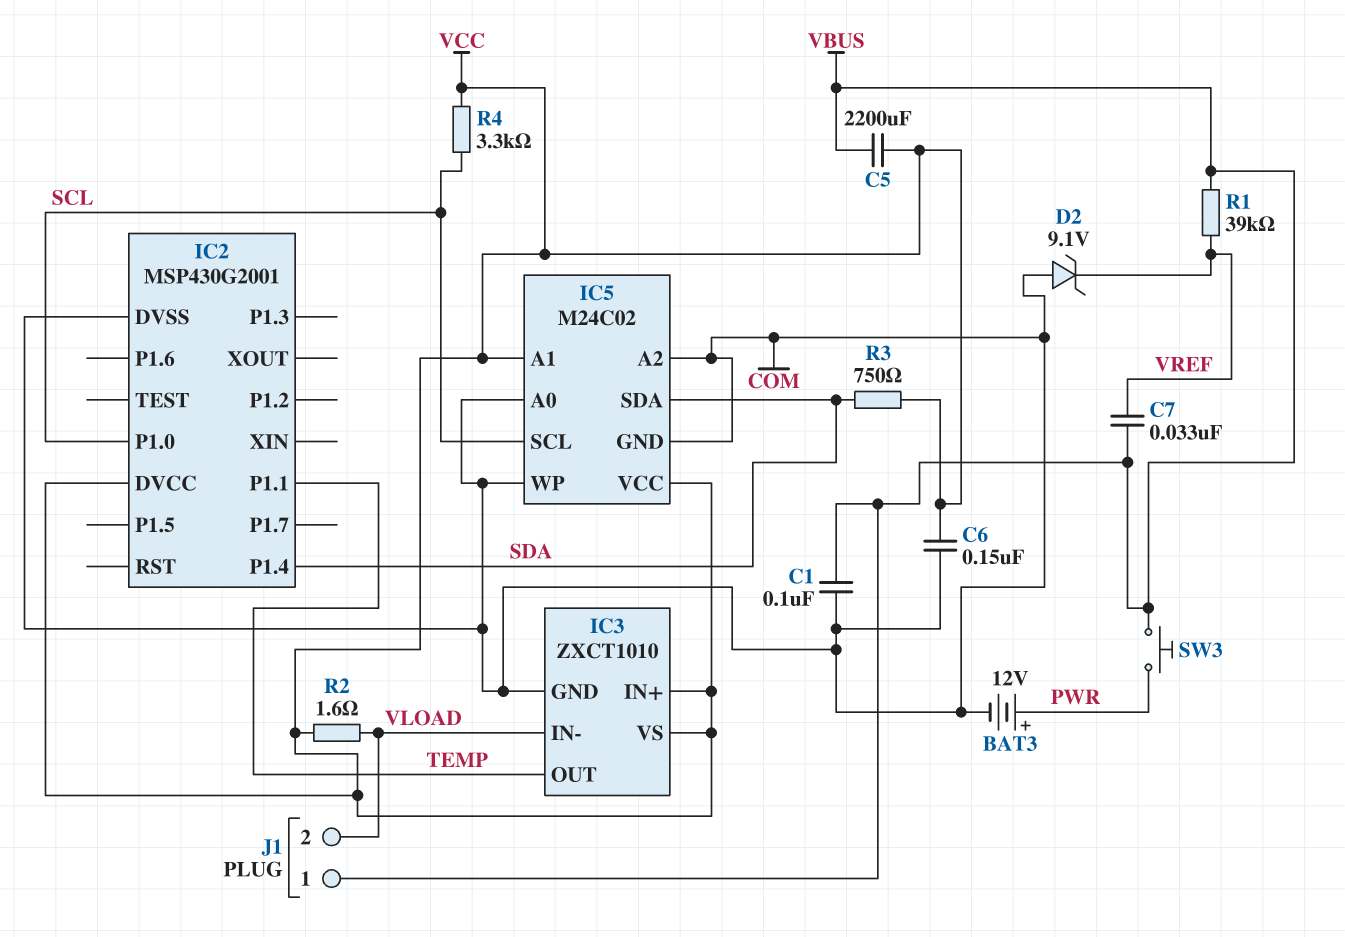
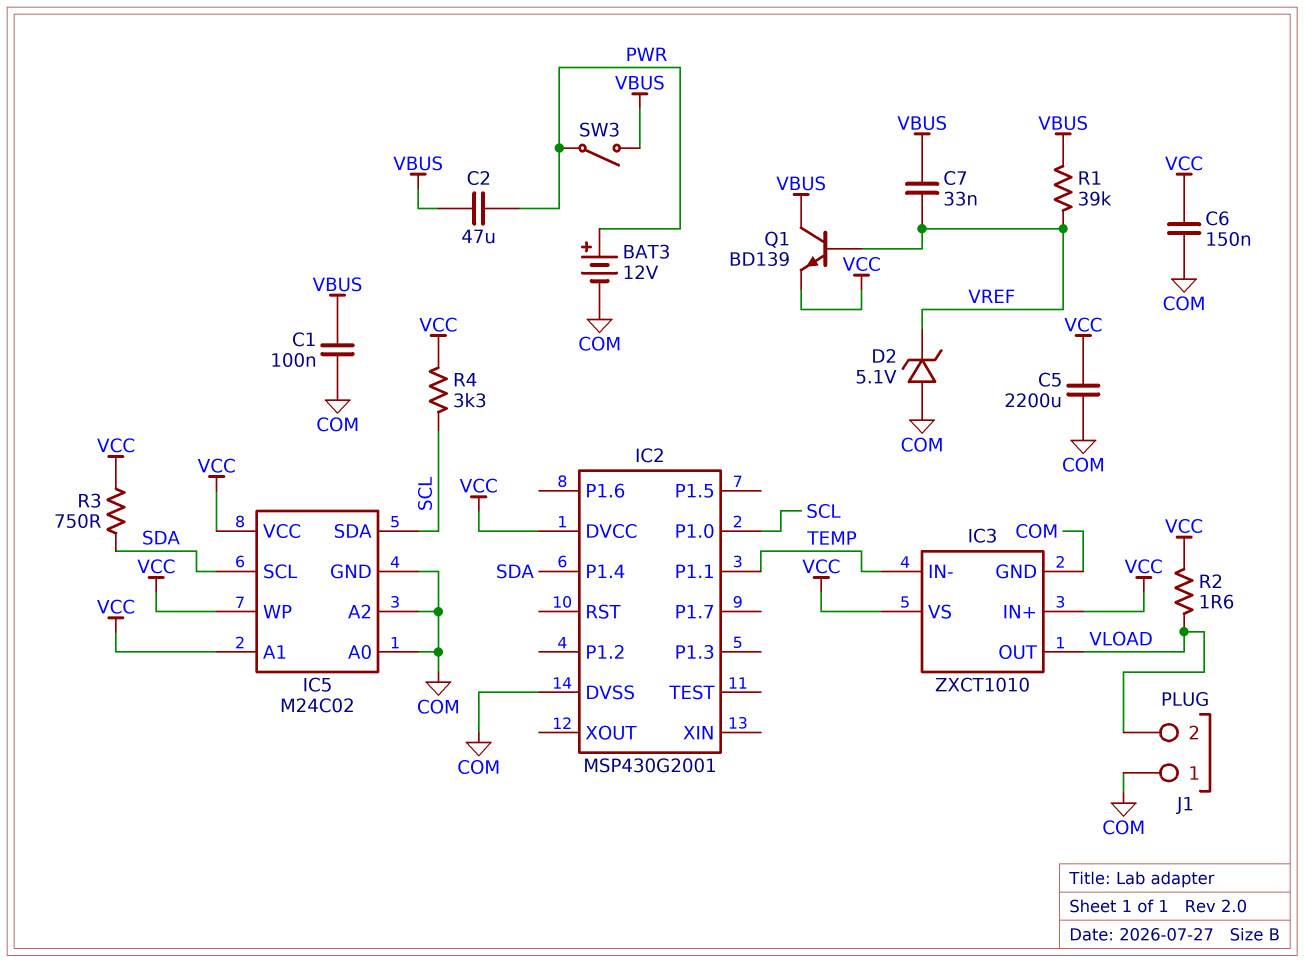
C2: none -> 47uF (PWR, VBUS)
C5: 2200uF (VBUS, VCC) -> 2200uF (COM, VCC)
D2: zener 9.1V (A COM, K VREF) -> zener 5.1V (A COM, K VREF)
IC3 pin IN-: VLOAD -> TEMP
IC3 pin OUT: TEMP -> VLOAD
IC5 pin SCL: SCL -> SDA
IC5 pin SDA: SDA -> SCL
IC5 pin WP: COM -> VCC
J1 pin 1: VBUS -> COM
Q1: none -> NPN BD139 (B VREF, C VBUS, E VCC)
SW3: button (PWR, VBUS) -> switch (PWR, VBUS)

